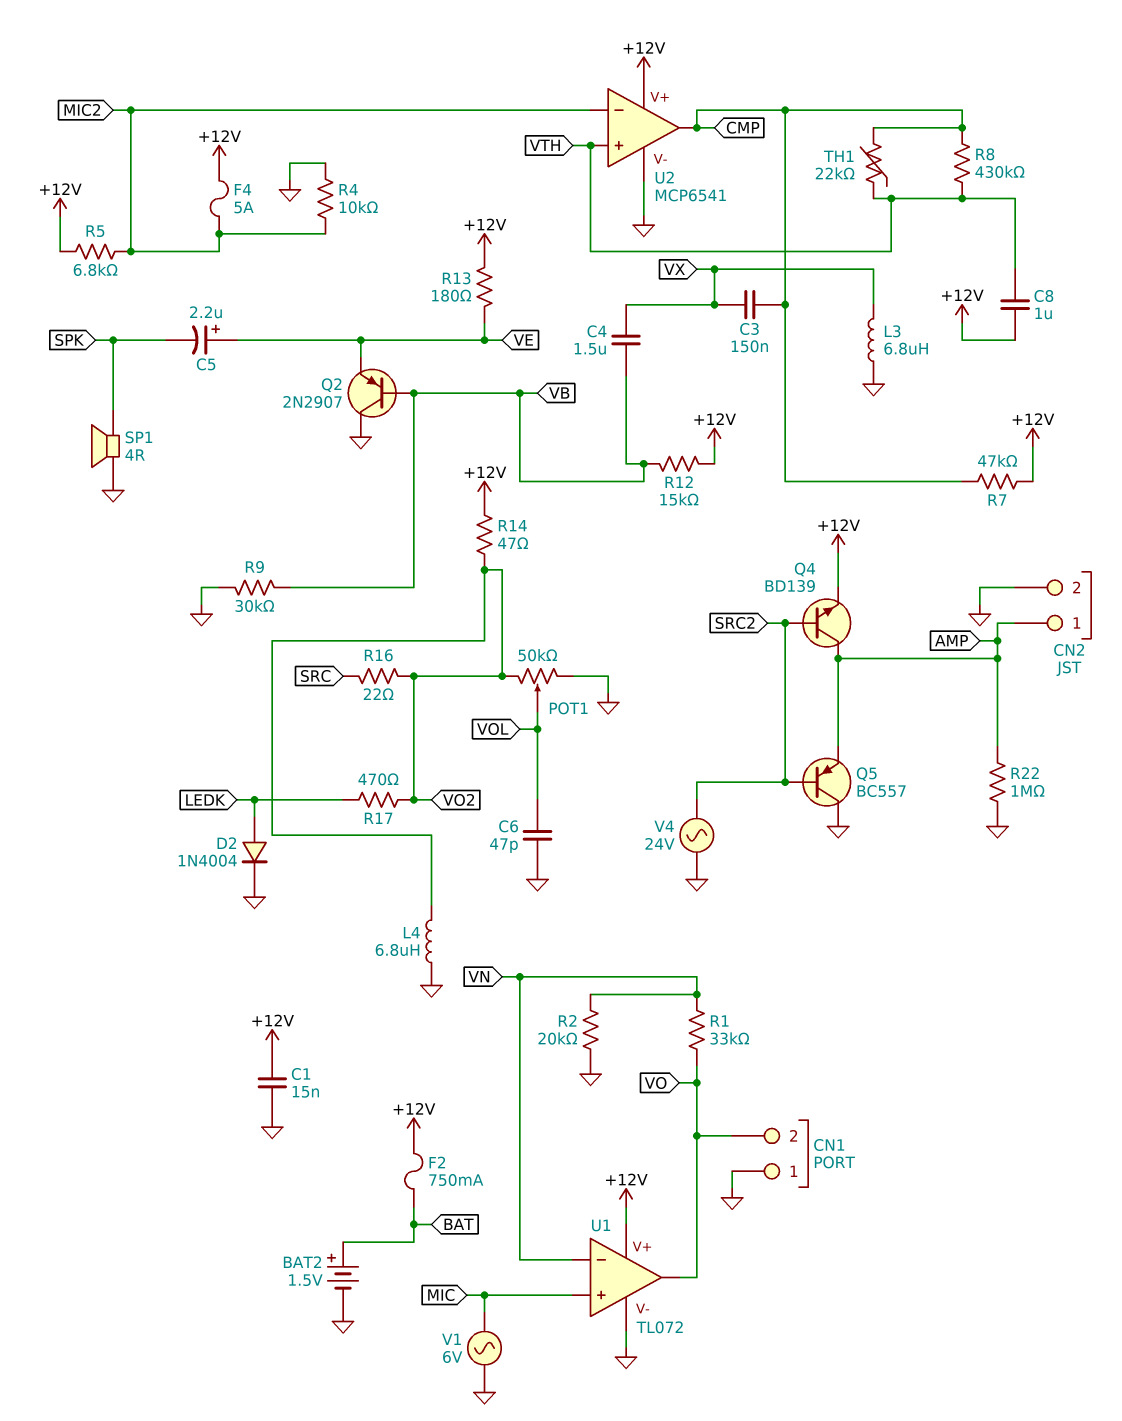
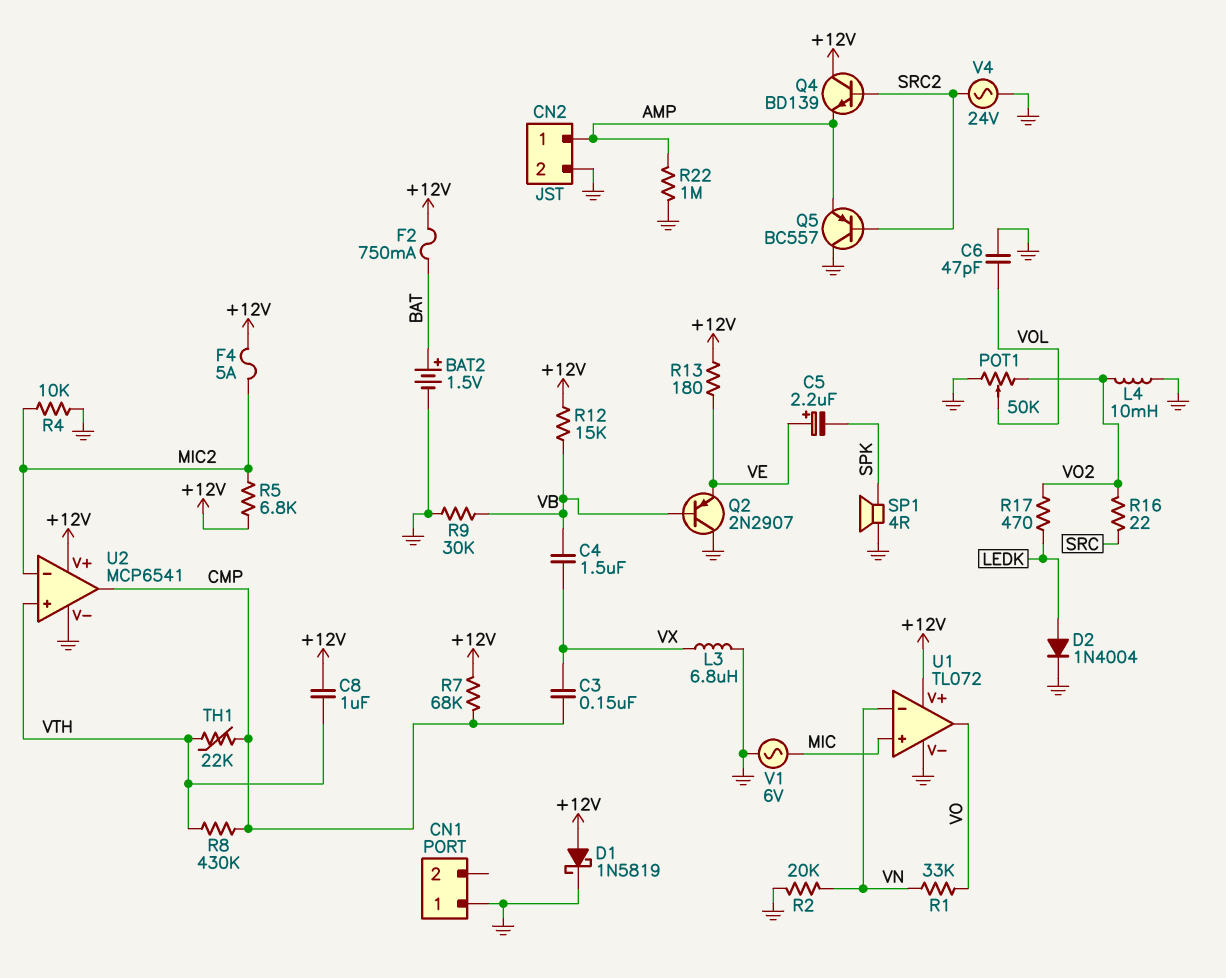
C1: 15nF (+12V, GND) -> none
CN1 pin 2: VO -> none
D1: none -> schottky 1N5819 (A +12V, K GND)
L4: 6.8uH (GND, VO2) -> 10mH (GND, VO2)
Q4: NPN BD139 (B SRC2, C AMP, E +12V) -> NPN BD139 (B SRC2, C +12V, E AMP)
R7: 47k (+12V, CMP) -> 68k (+12V, CMP)
R14: 47 (+12V, VO2) -> none

